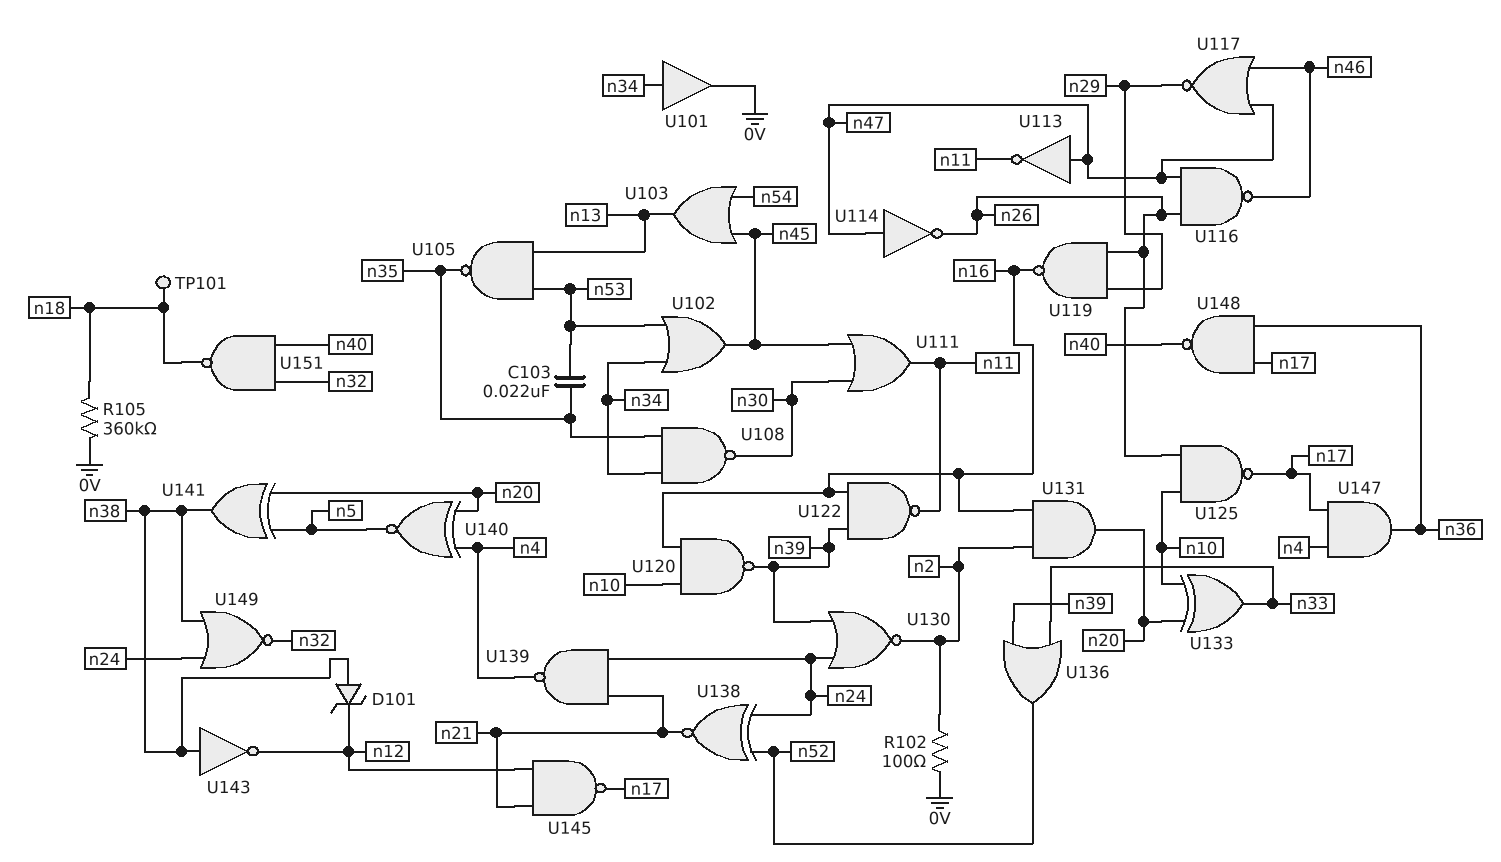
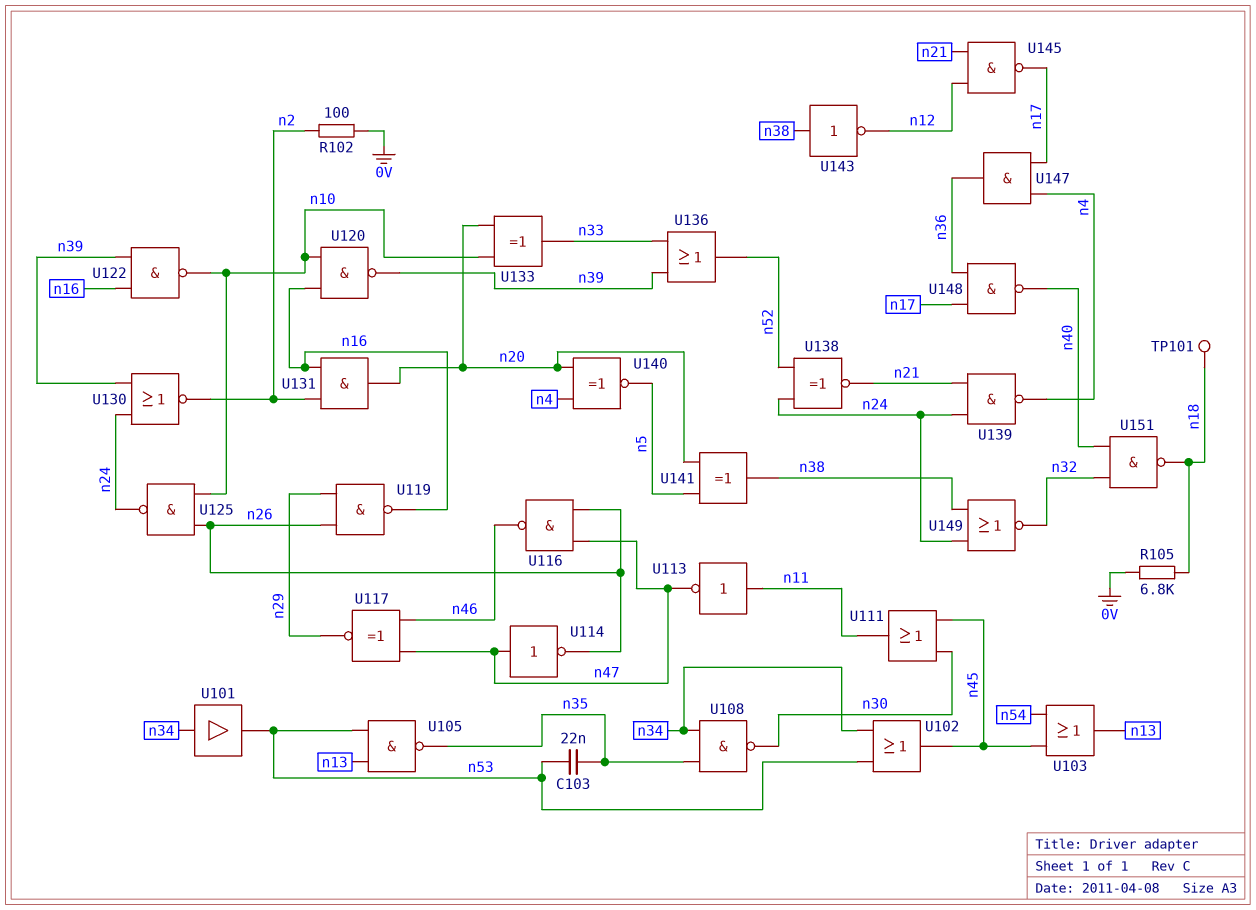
D101: zener (A n38, K n12) -> none
R105: 360k (0V, n18) -> 6.8k (0V, n18)
U101: buffer (in n34, out 0V) -> buffer (in n34, out n53)
U113: NOT (in n47, out n11) -> NOT (in n11, out n47)
U117: NOR (in n46, in n47, out n29) -> XNOR (in n46, in n47, out n29)
U122: NAND (in n16, in n39, out n11) -> NAND (in n16, in n39, out n10)
U125: NAND (in n10, in n26, out n17) -> NAND (in n10, in n26, out n24)

